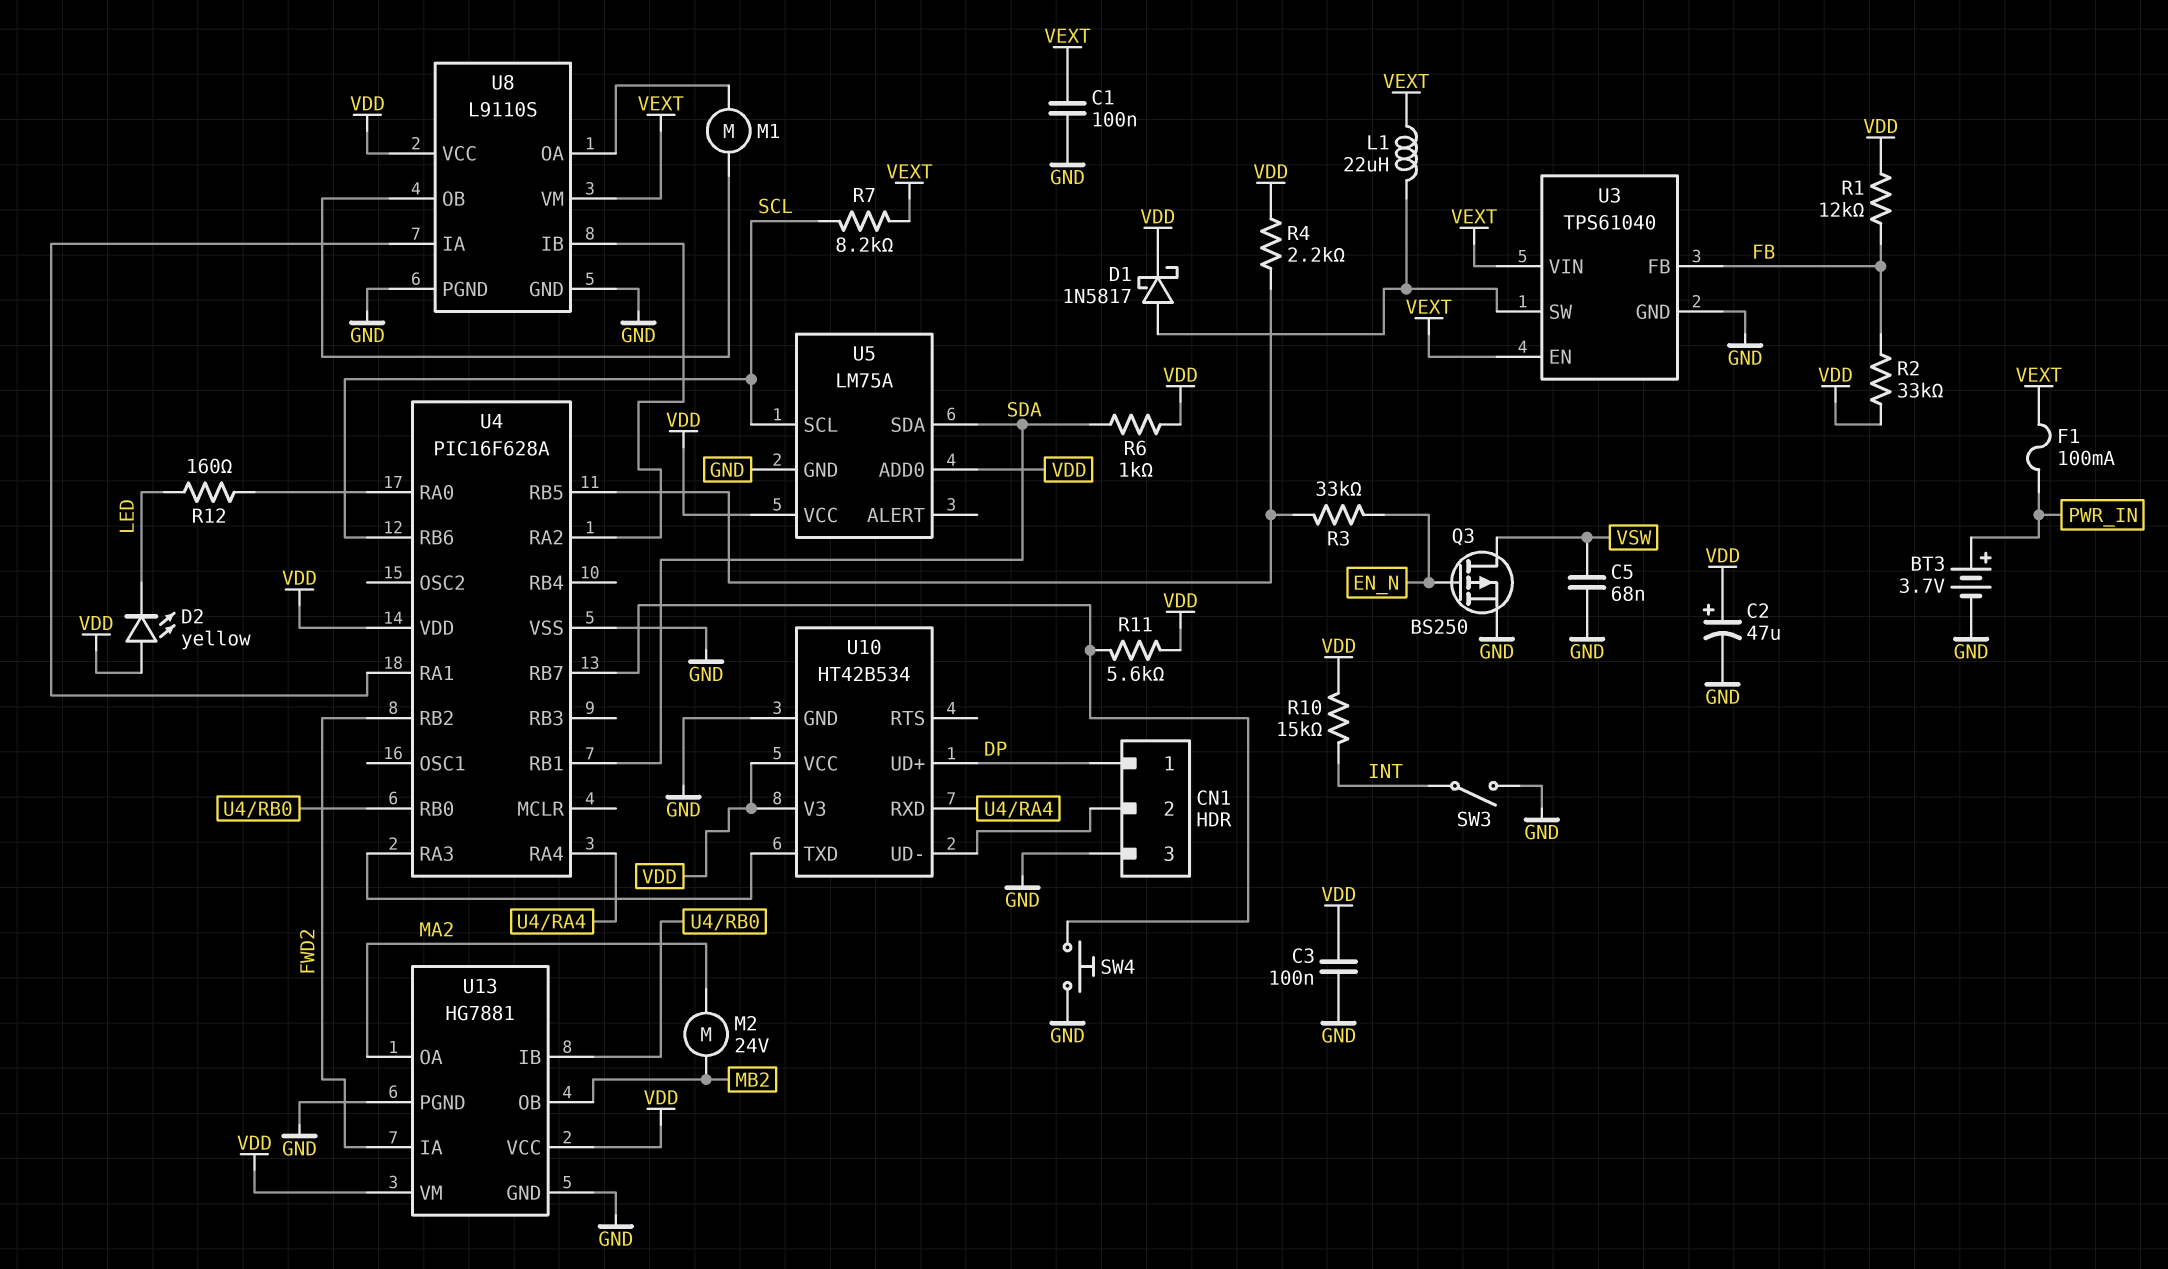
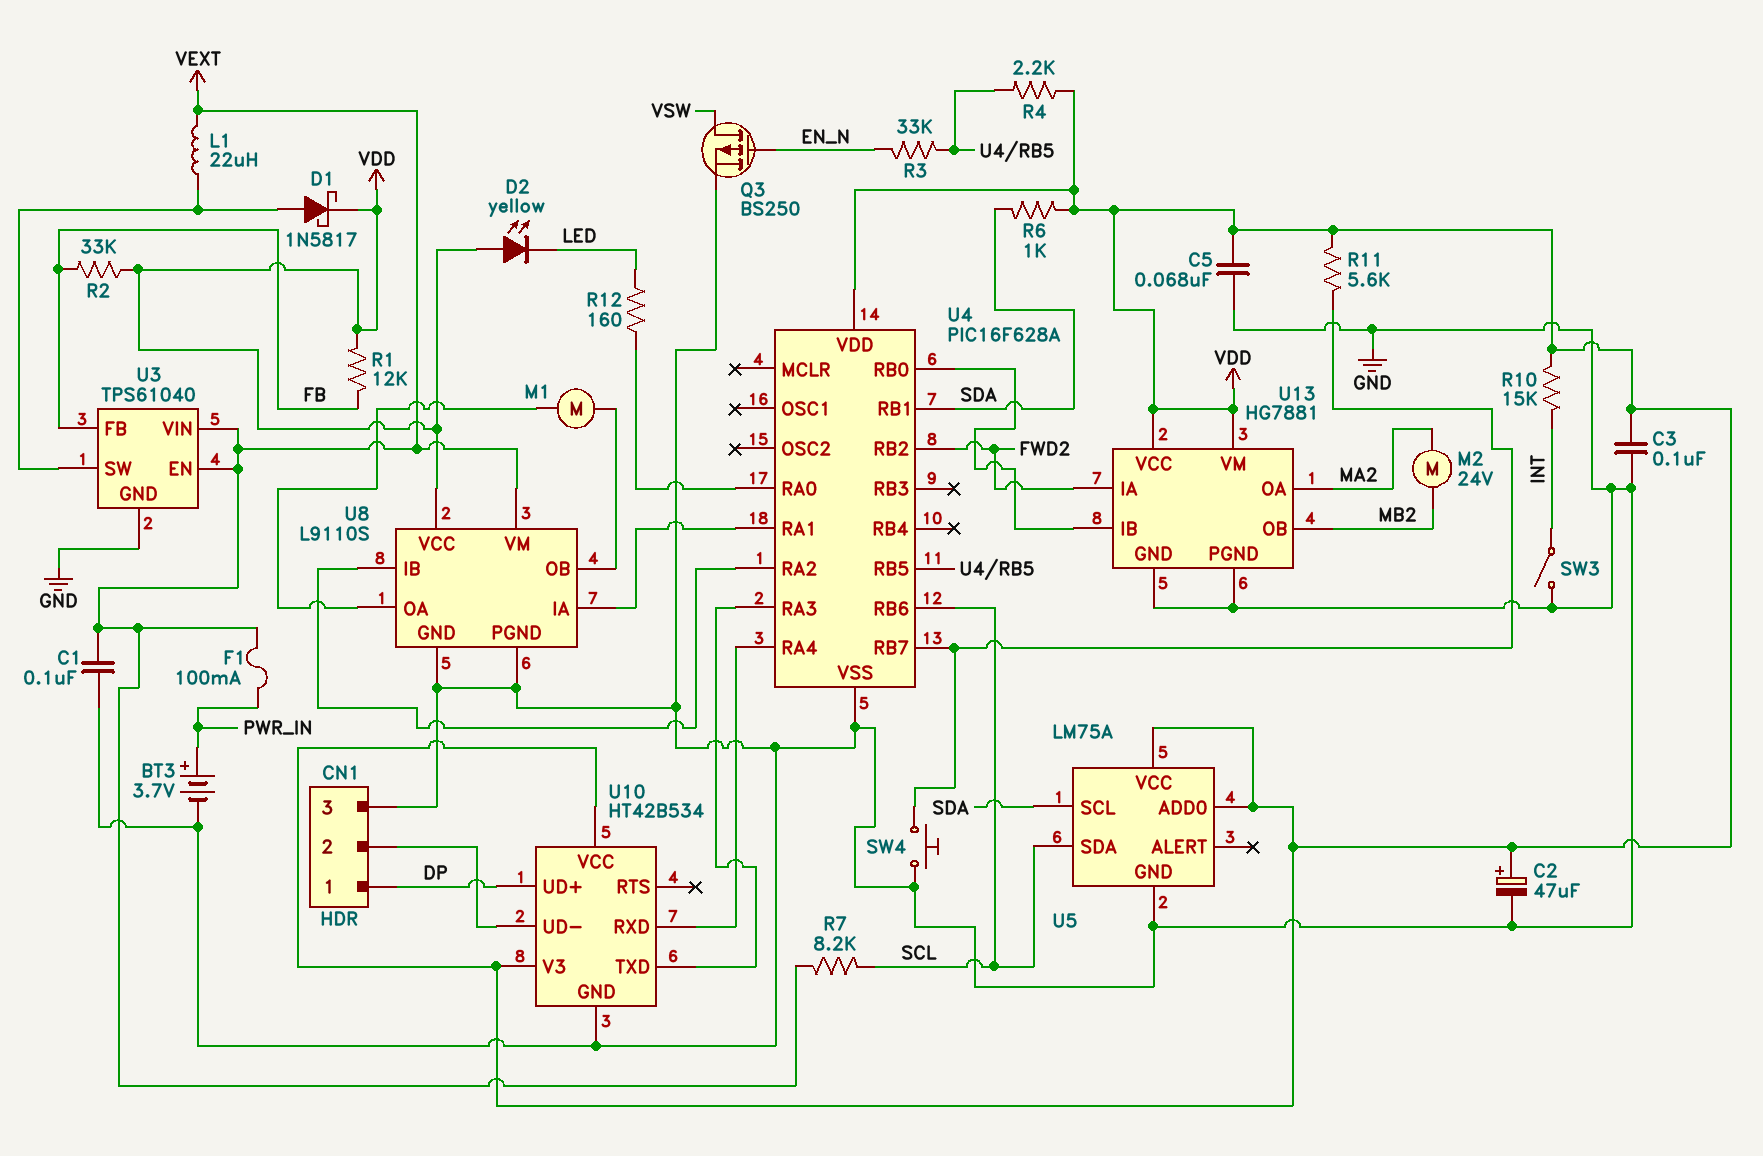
C5: 68nF (GND, VSW) -> 68nF (GND, VDD)
U5 pin SCL: SCL -> SDA
U5 pin SDA: SDA -> SCL

